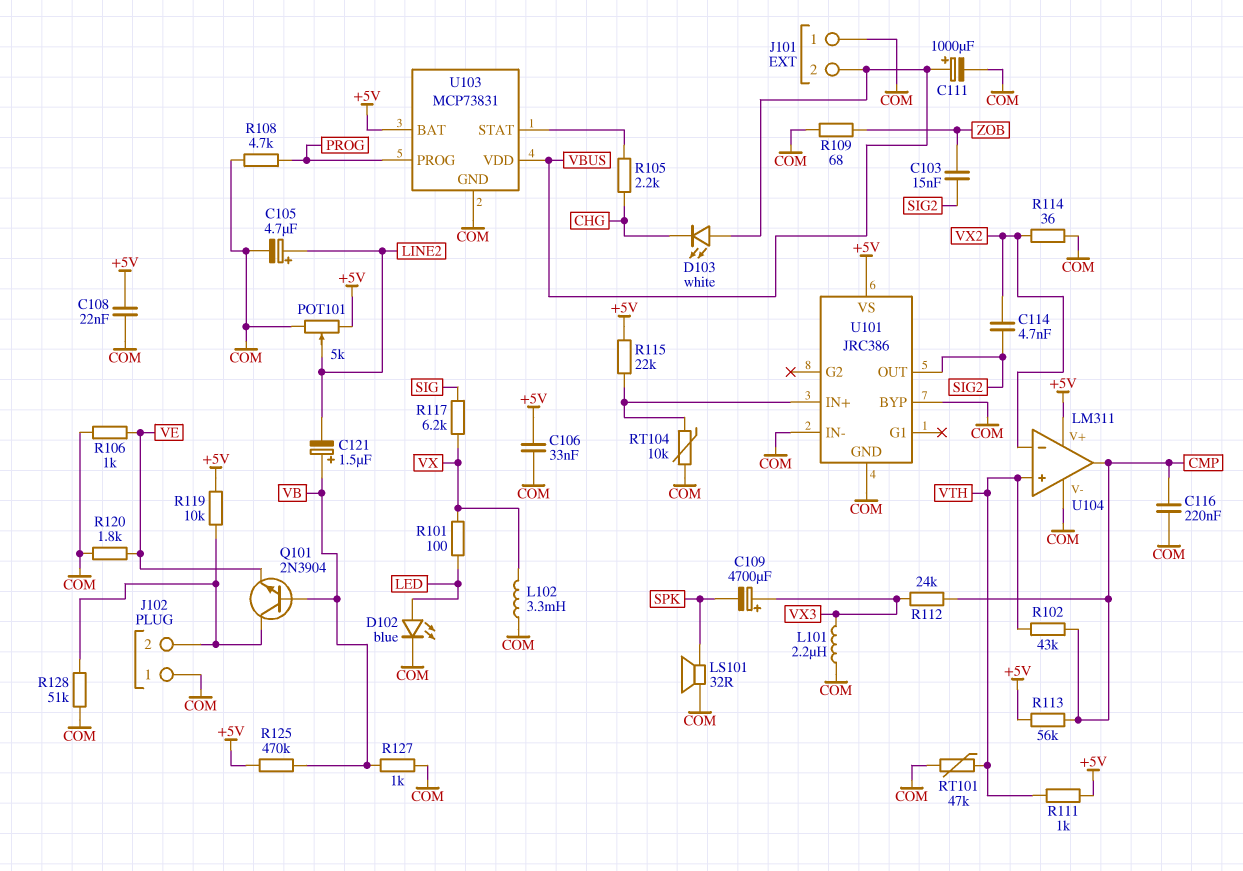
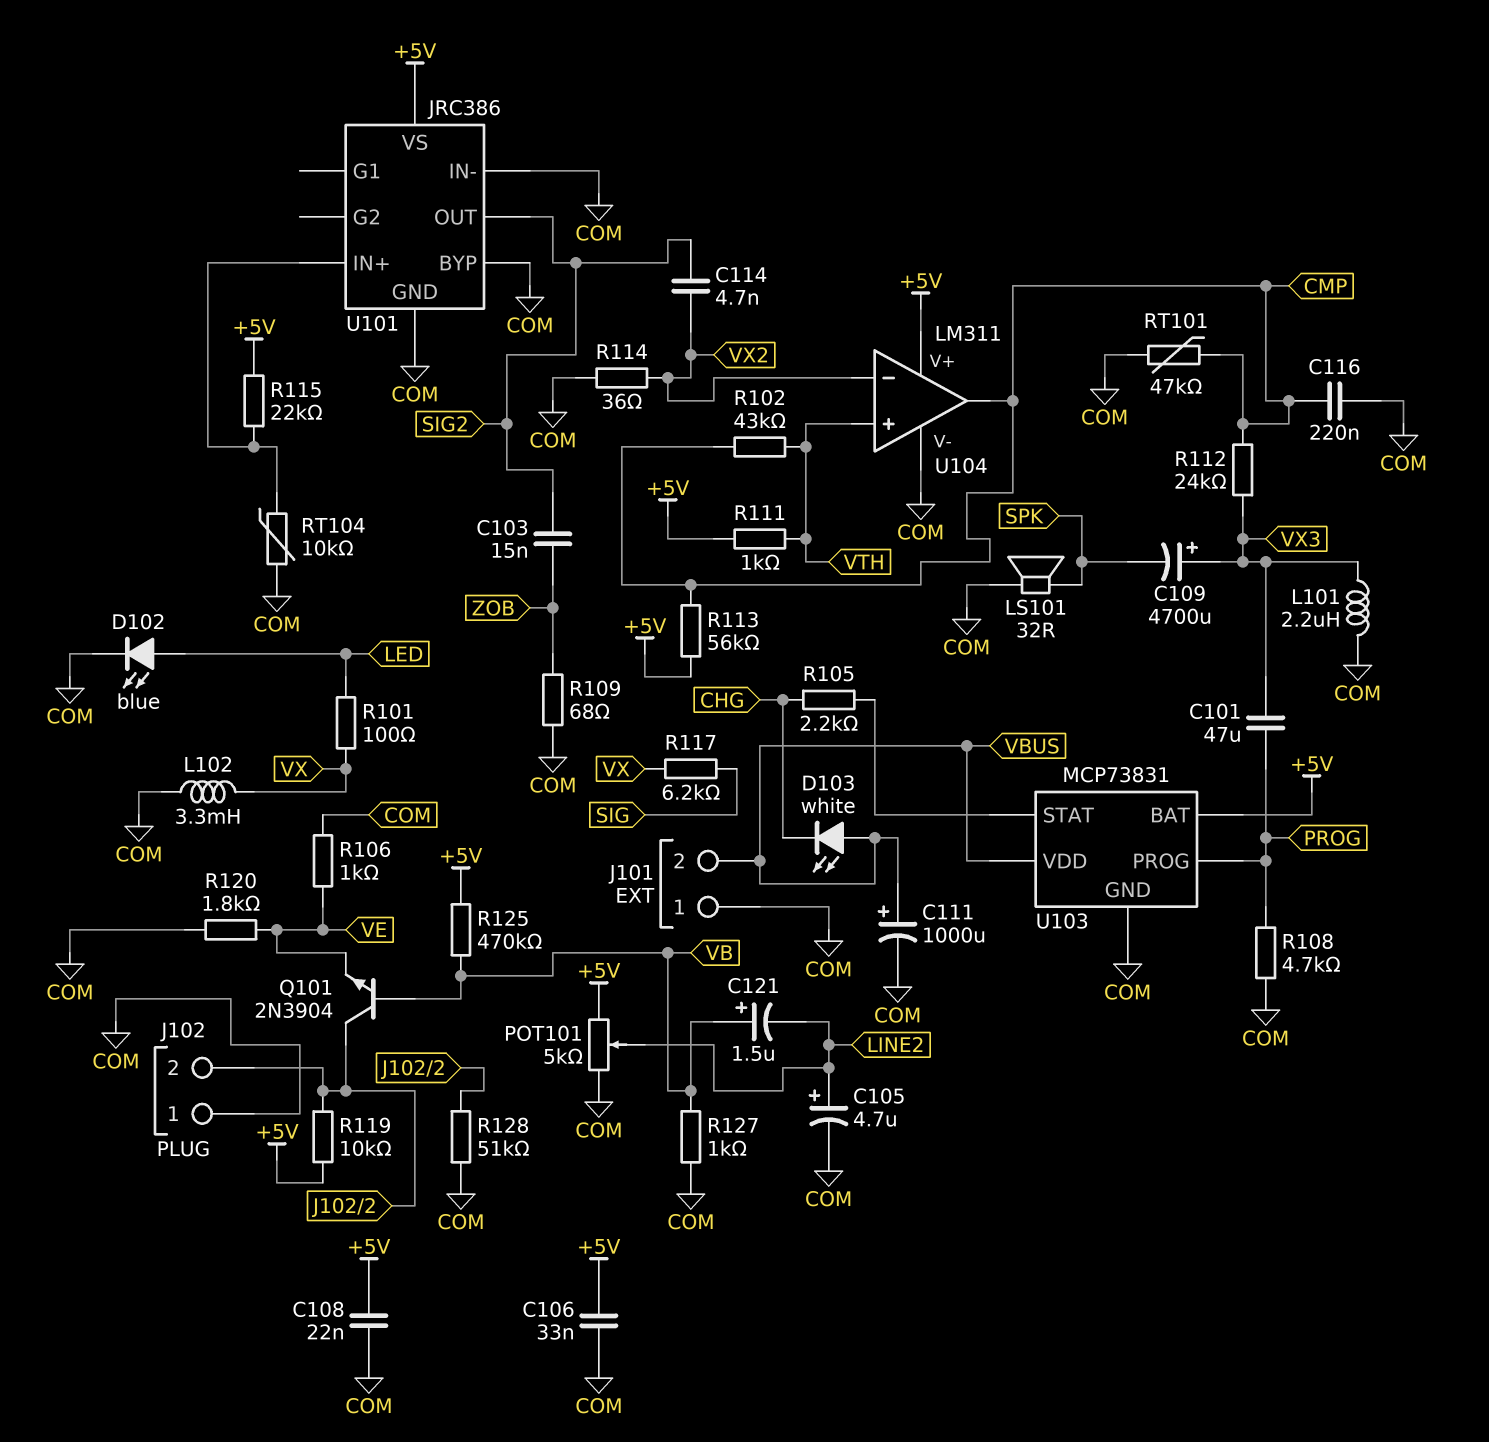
C101: none -> 47uF (PROG, VX3)
RT101: 47k (COM, VTH) -> 47k (CMP, COM)

